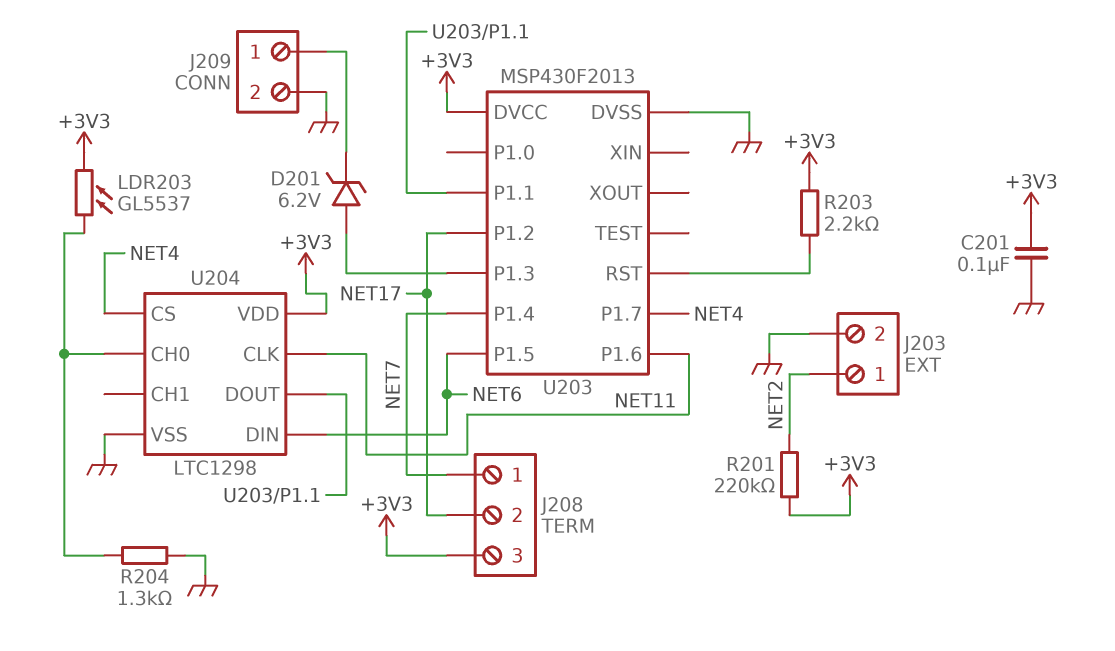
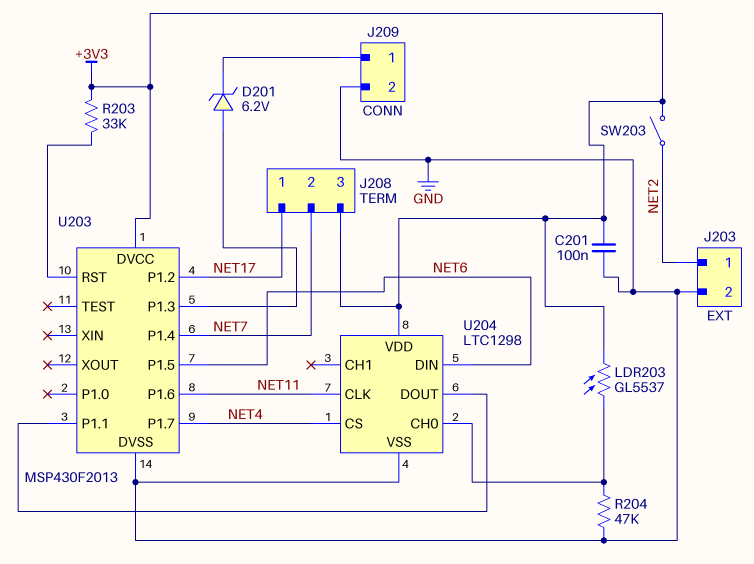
J208 pin 1: NET7 -> NET17
J208 pin 2: NET17 -> NET7
R201: 220k (+3V3, NET2) -> none
R203: 2.2k (+3V3, U203/RST) -> 33k (+3V3, U203/RST)
R204: 1.3k (GND, U204/CH0) -> 47k (GND, U204/CH0)
SW203: none -> switch (+3V3, NET2)

